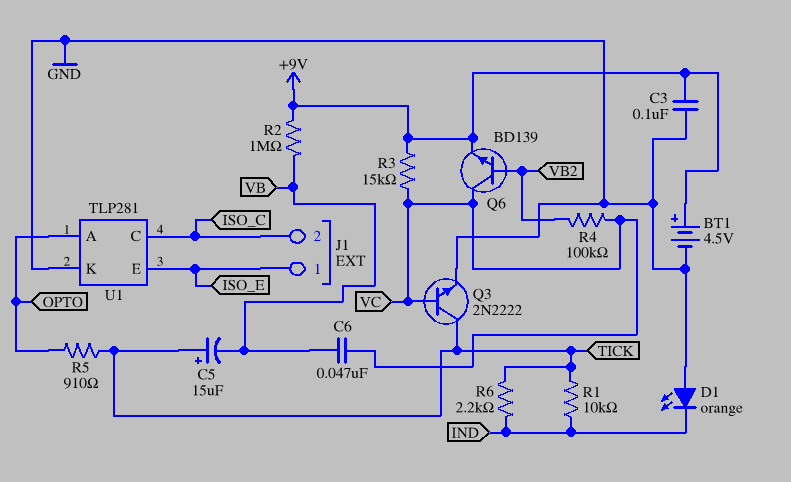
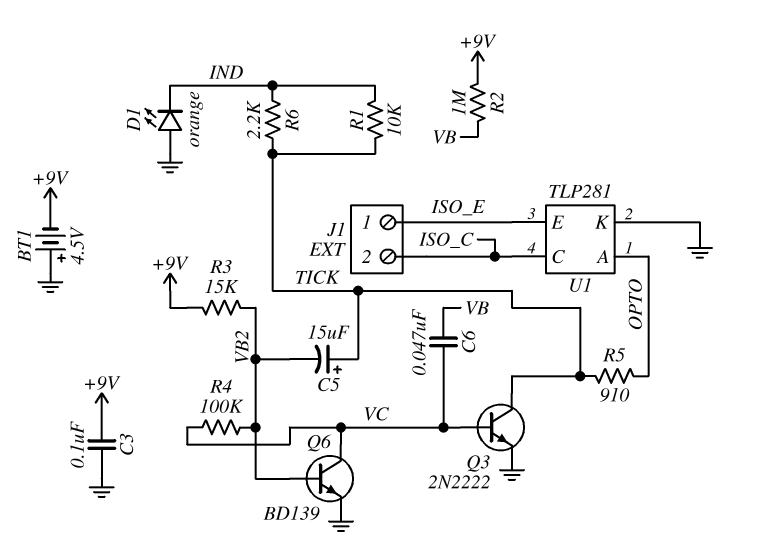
BT1: 4.5V (plus +9V, minus GND) -> 4.5V (plus GND, minus +9V)
C5: 15uF (plus TICK, minus VB) -> 15uF (plus TICK, minus VB2)
Q6: NPN BD139 (B VB2, C VC, E +9V) -> NPN BD139 (B VB2, C VC, E GND)
R3: 15k (+9V, VC) -> 15k (+9V, VB2)

